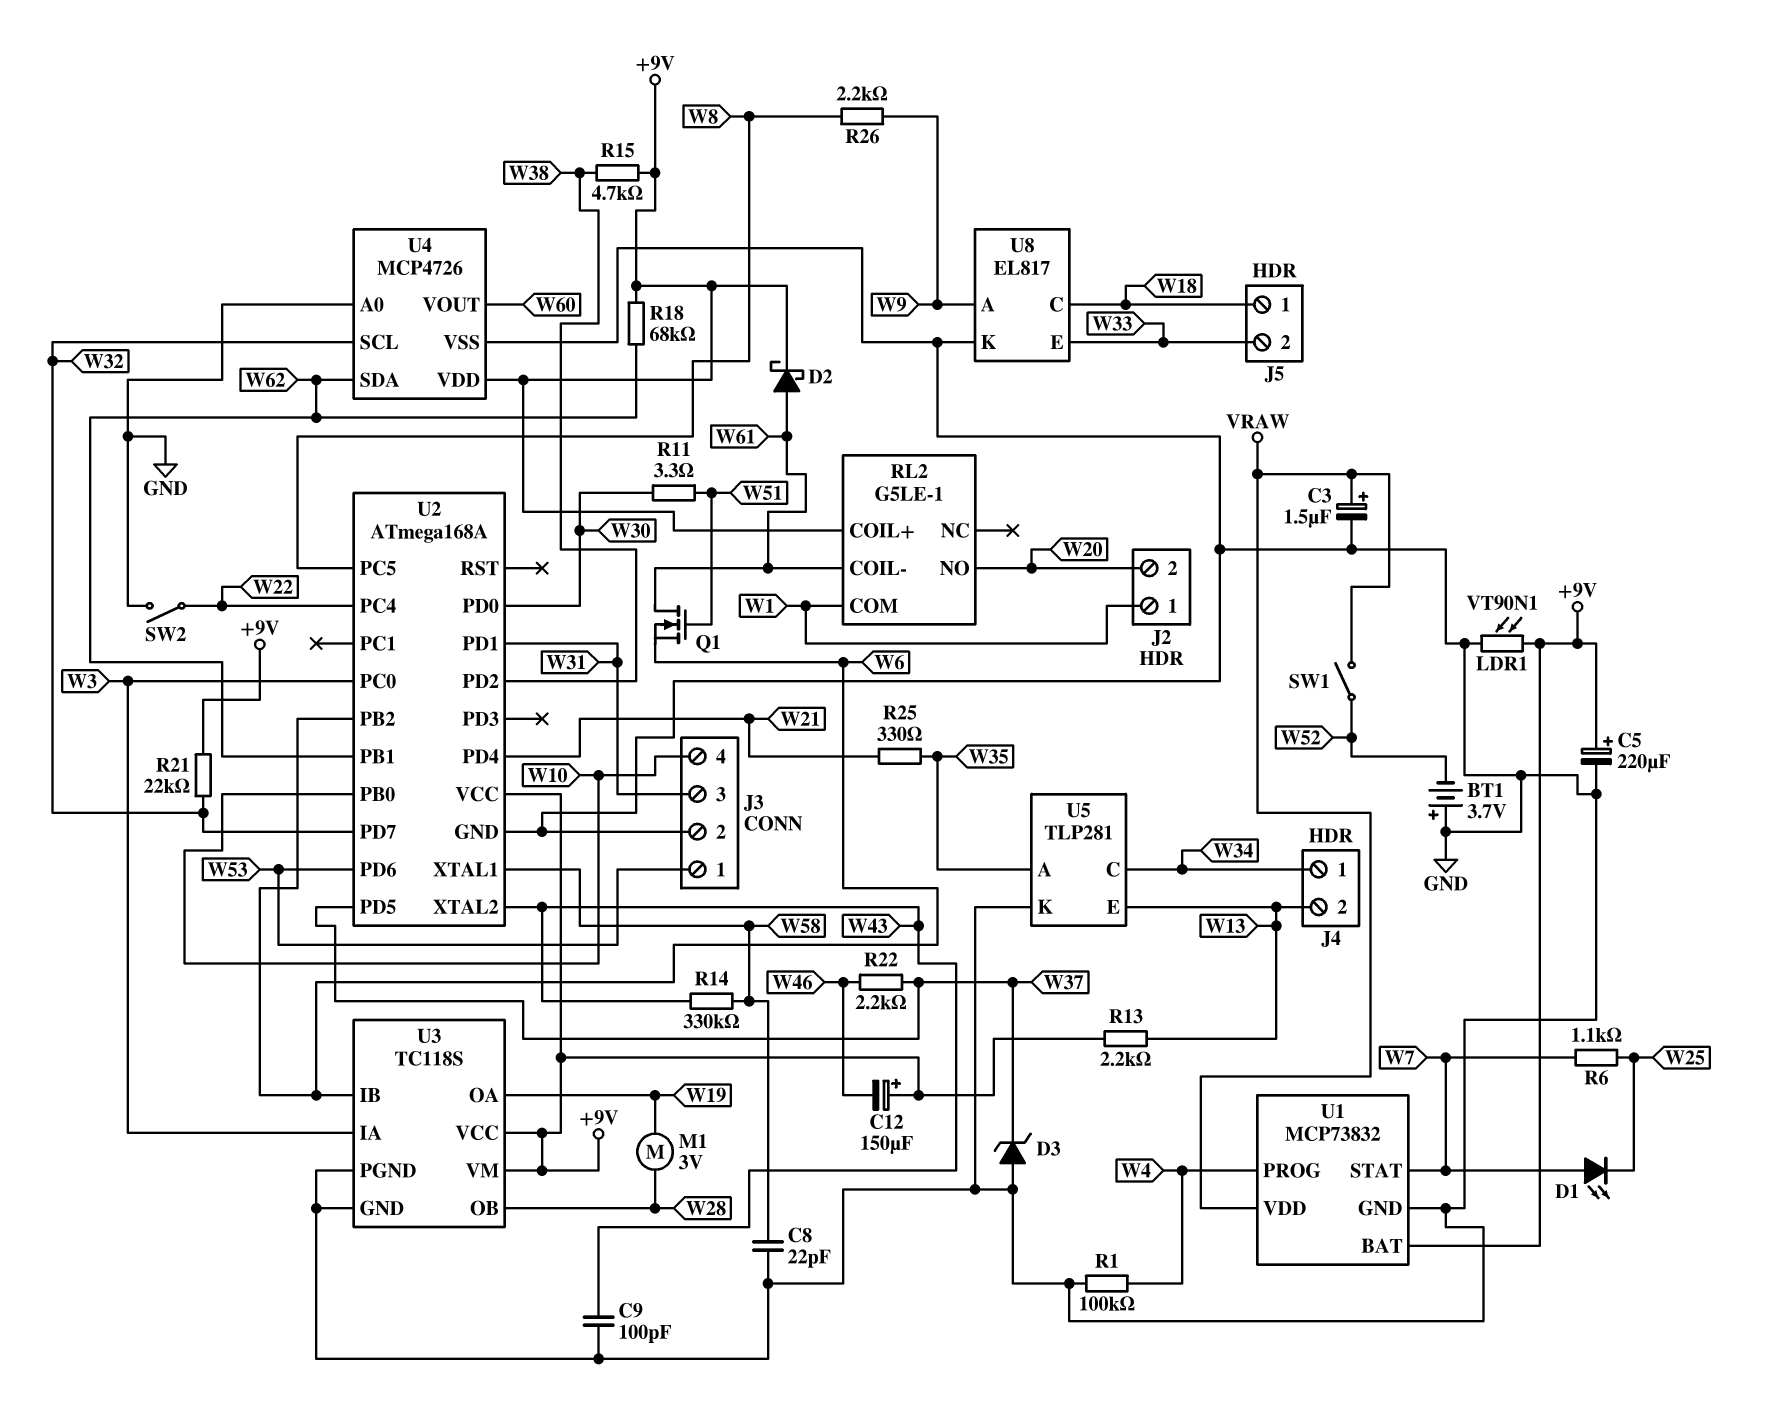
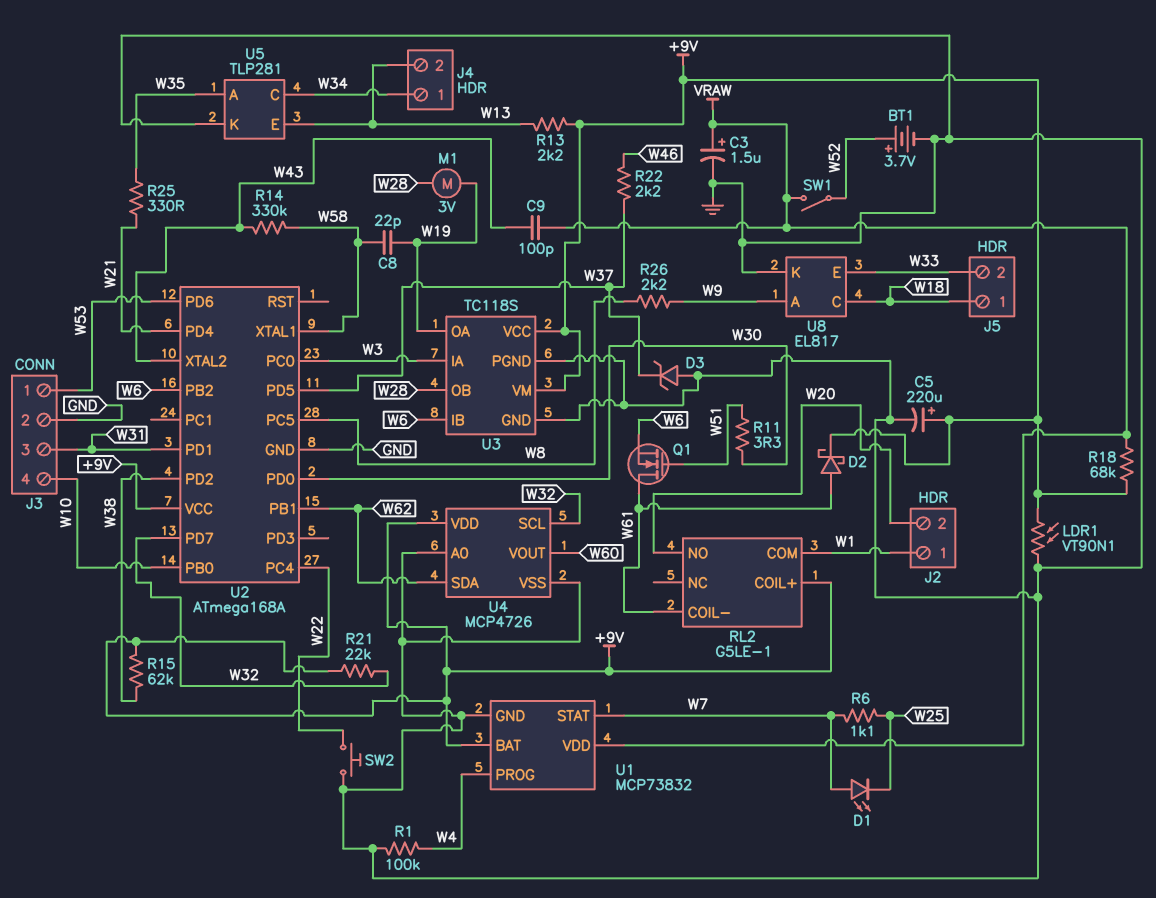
BT1: 3.7V (plus GND, minus W52) -> 3.7V (plus W52, minus GND)
C8: 22pF (GND, W58) -> 22pF (W19, W58)
C9: 100pF (GND, W43) -> 100pF (VRAW, W43)
C12: 150uF (plus +9V, minus W46) -> none
R15: 4.7k (+9V, W38) -> 62k (+9V, W38)
R18: 68k (+9V, W62) -> 68k (+9V, VRAW)
SW2: switch (GND, W22) -> button (GND, W22)

